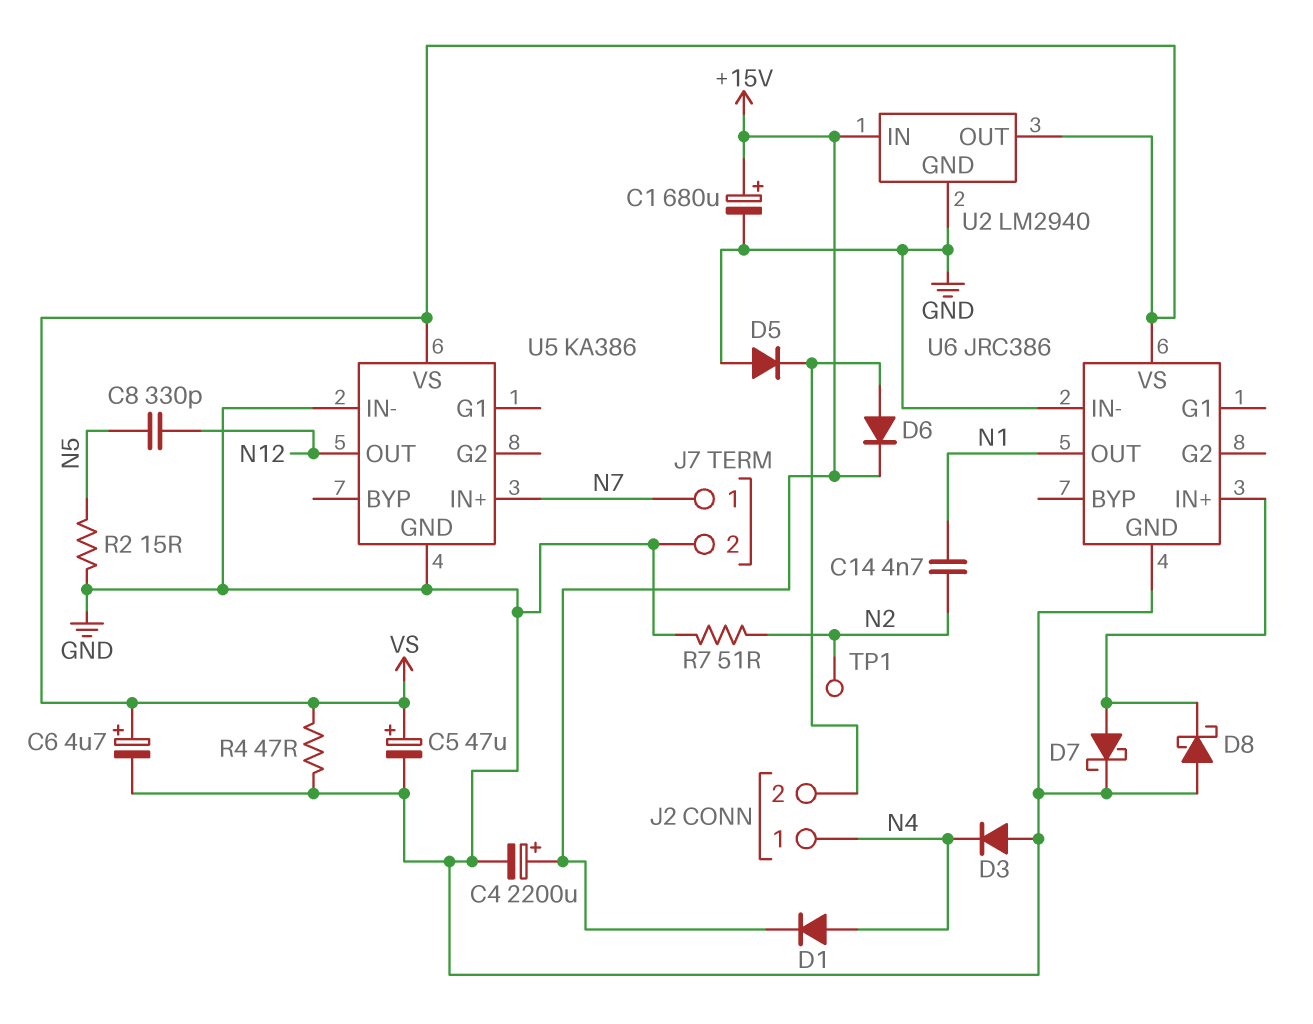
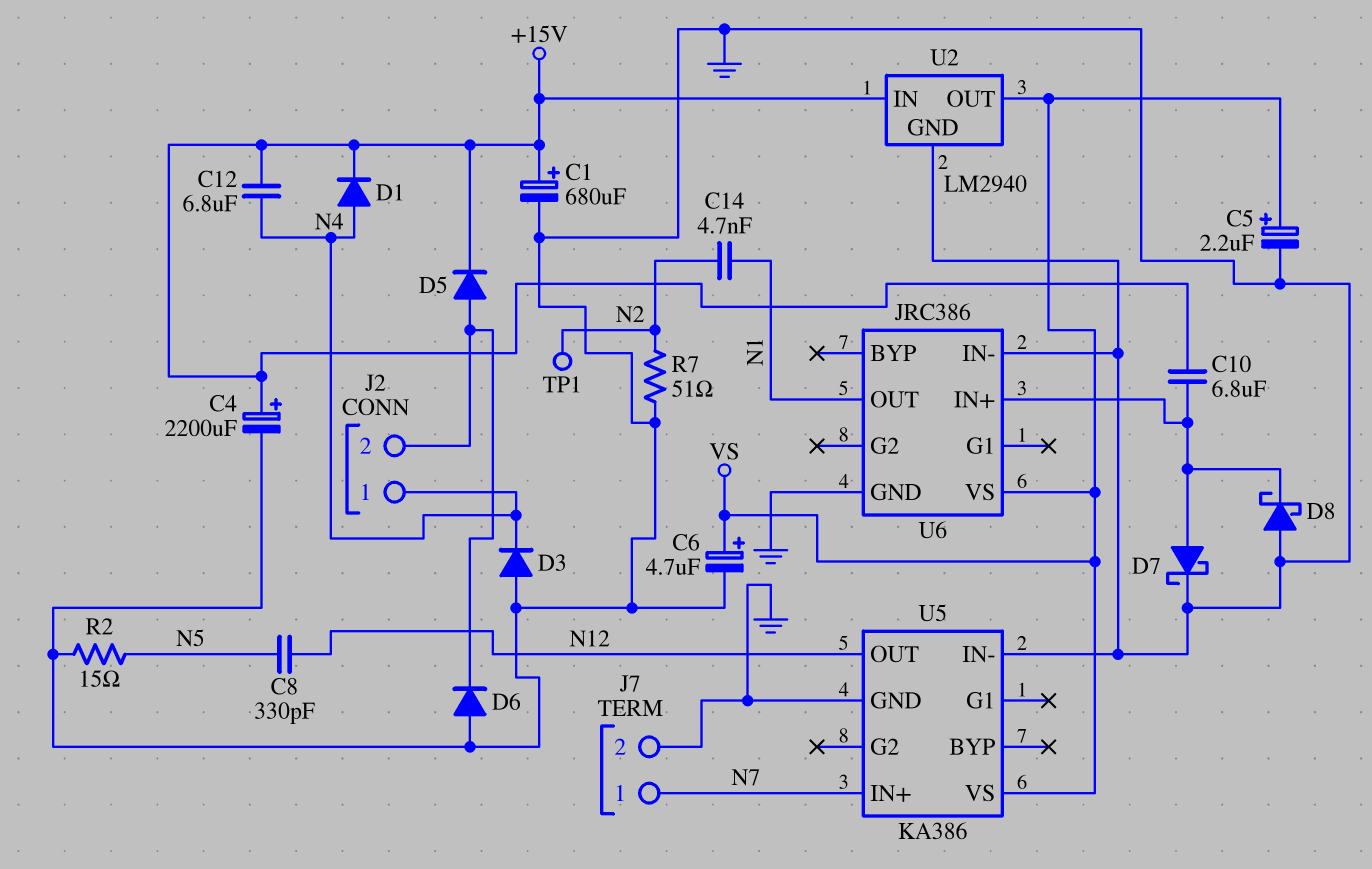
C5: 47uF (plus VS, minus GND) -> 2.2uF (plus VS, minus GND)
C10: none -> 6.8uF (+15V, U6/IN+)
C12: none -> 6.8uF (+15V, N4)
D5: diode (A GND, K J2/2) -> diode (A J2/2, K +15V)
D6: diode (A J2/2, K +15V) -> diode (A GND, K J2/2)
R4: 47 (GND, VS) -> none

